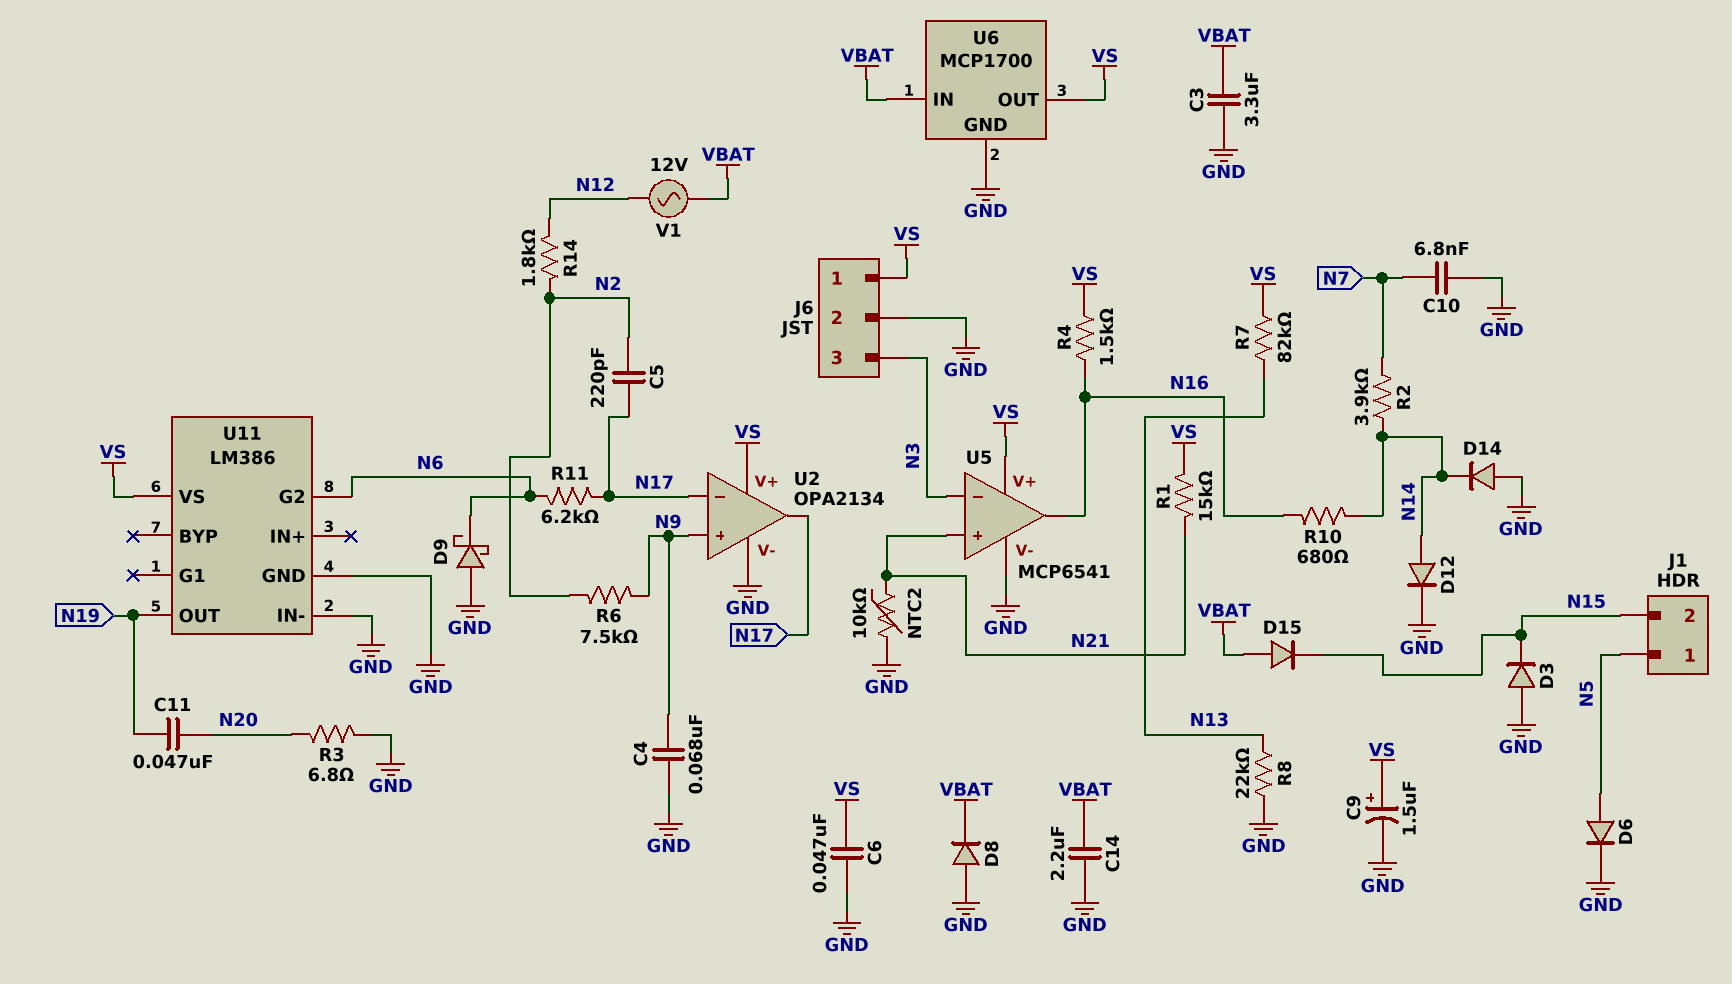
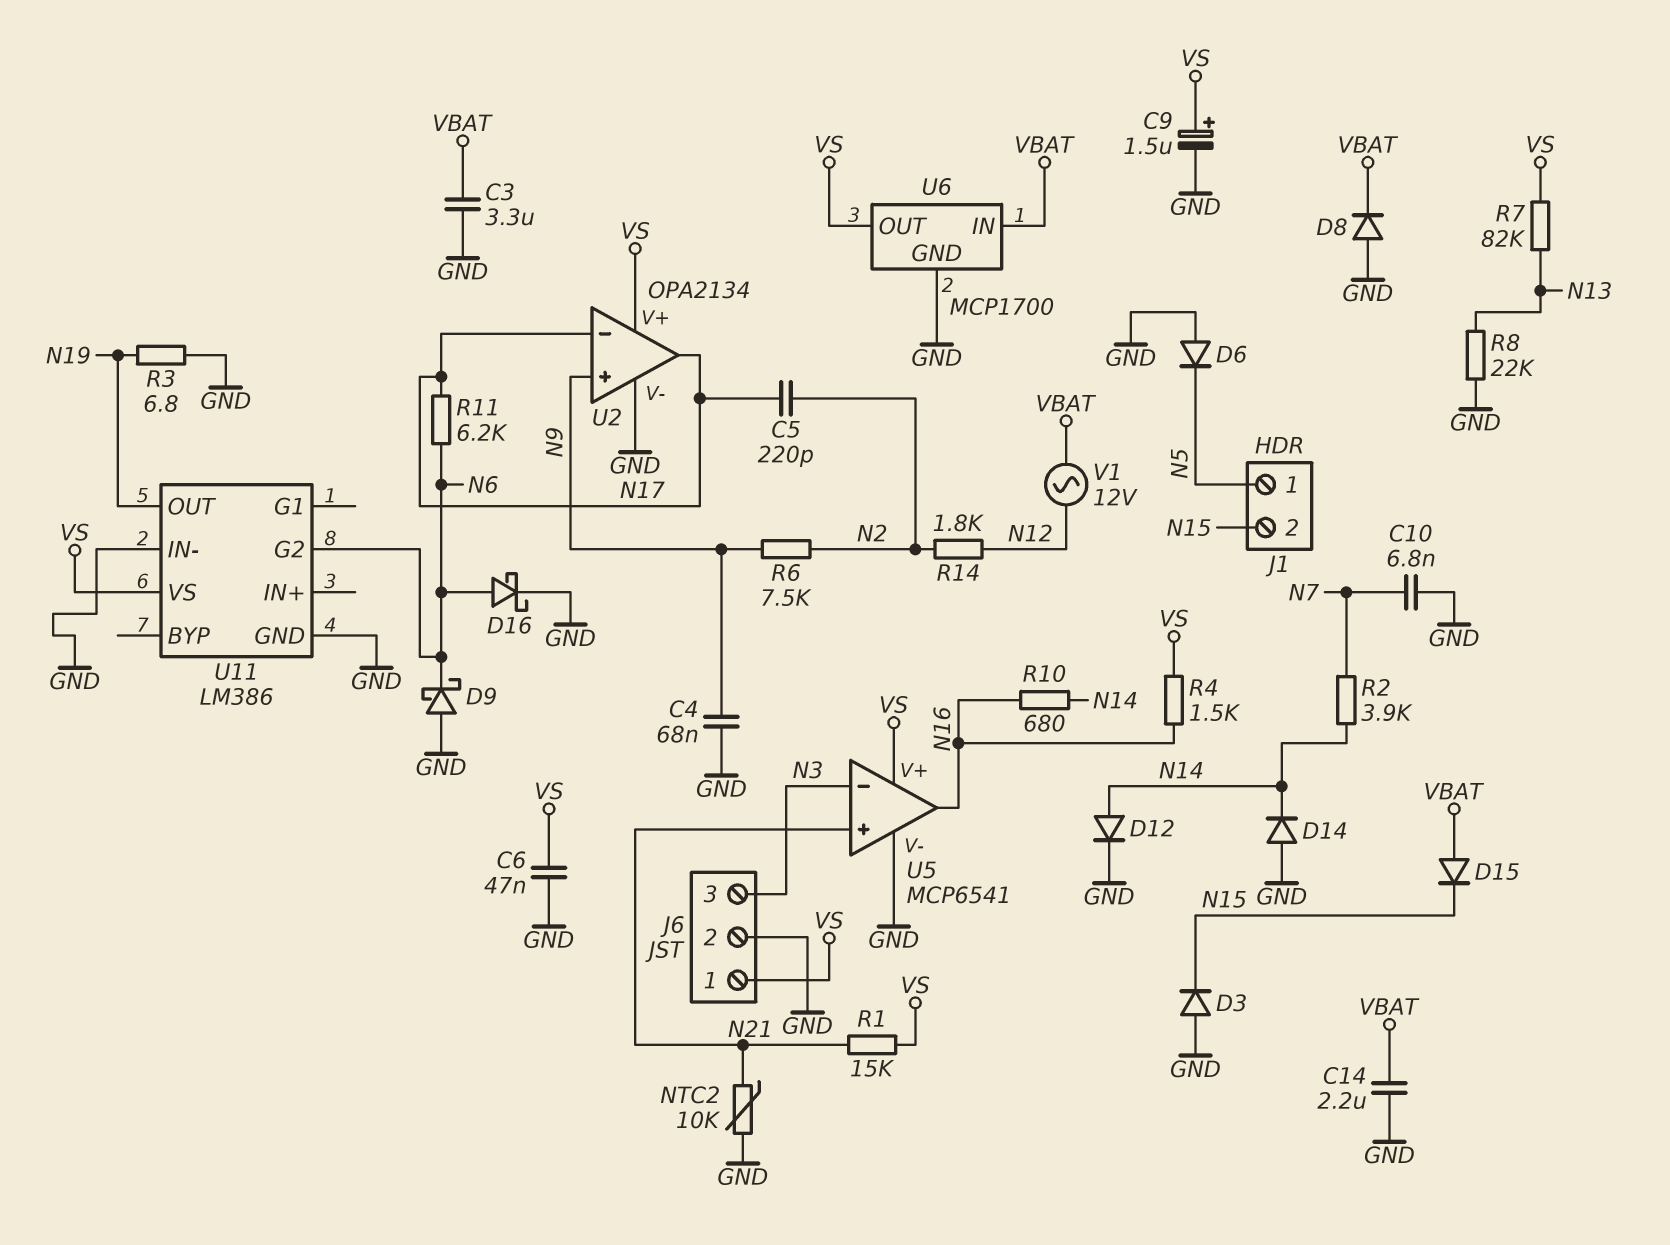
C11: 47nF (N19, N20) -> none
D6: diode (A N5, K GND) -> diode (A GND, K N5)
D16: none -> schottky (A N6, K GND)
R3: 6.8 (GND, N20) -> 6.8 (GND, N19)

